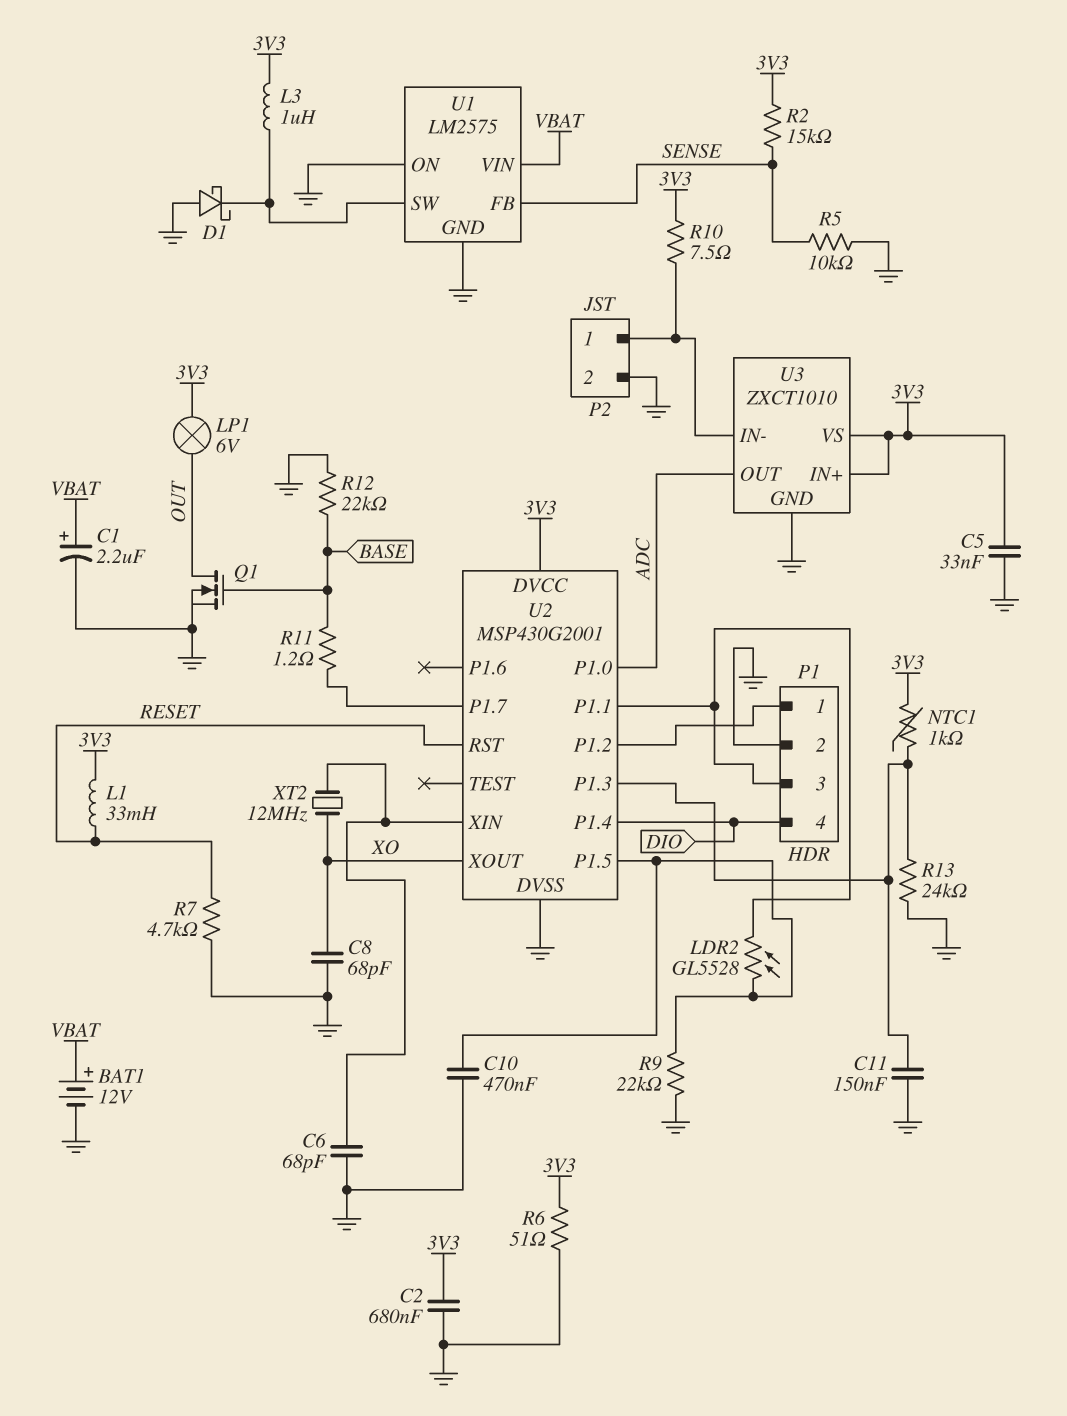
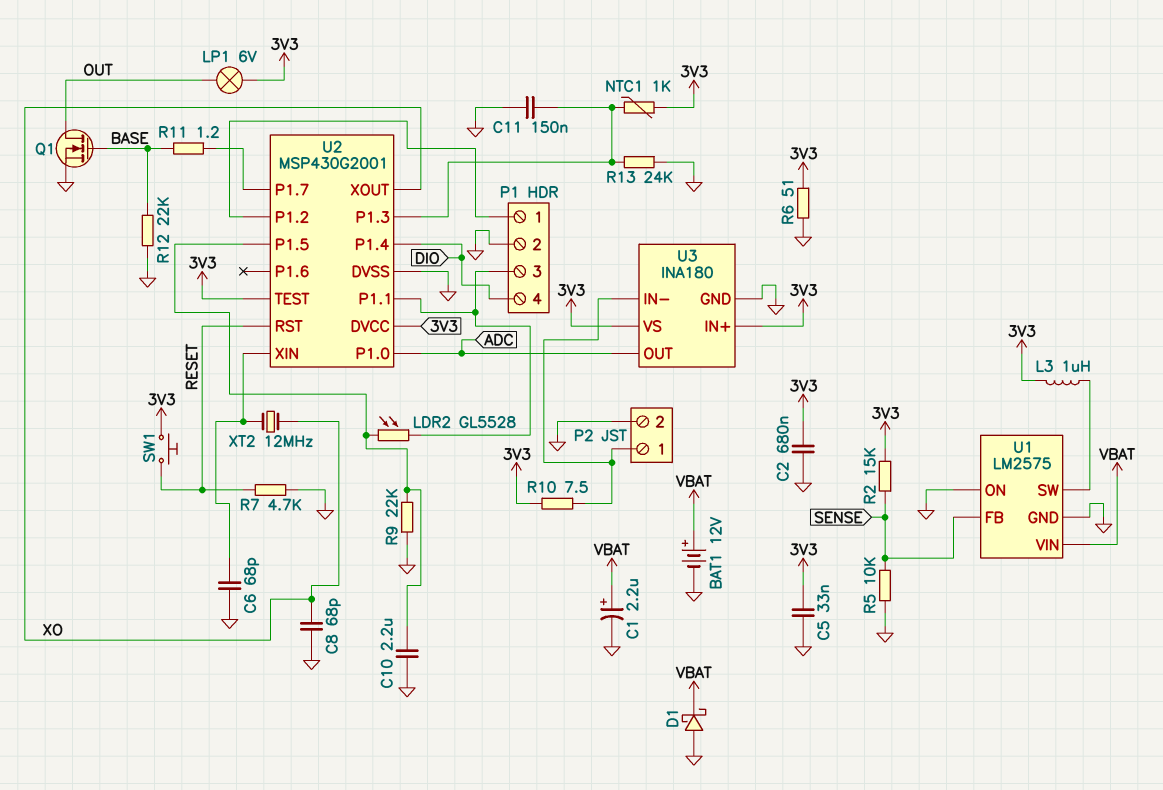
C10: 470nF (GND, U2/P1.5) -> 2.2uF (GND, U2/P1.5)
D1: schottky (A GND, K U1/SW) -> schottky (A GND, K VBAT)
L1: 33mH (3V3, RESET) -> none
SW1: none -> button (3V3, RESET)
U2 pin TEST: none -> 3V3
U3: ZXCT1010 -> INA180

